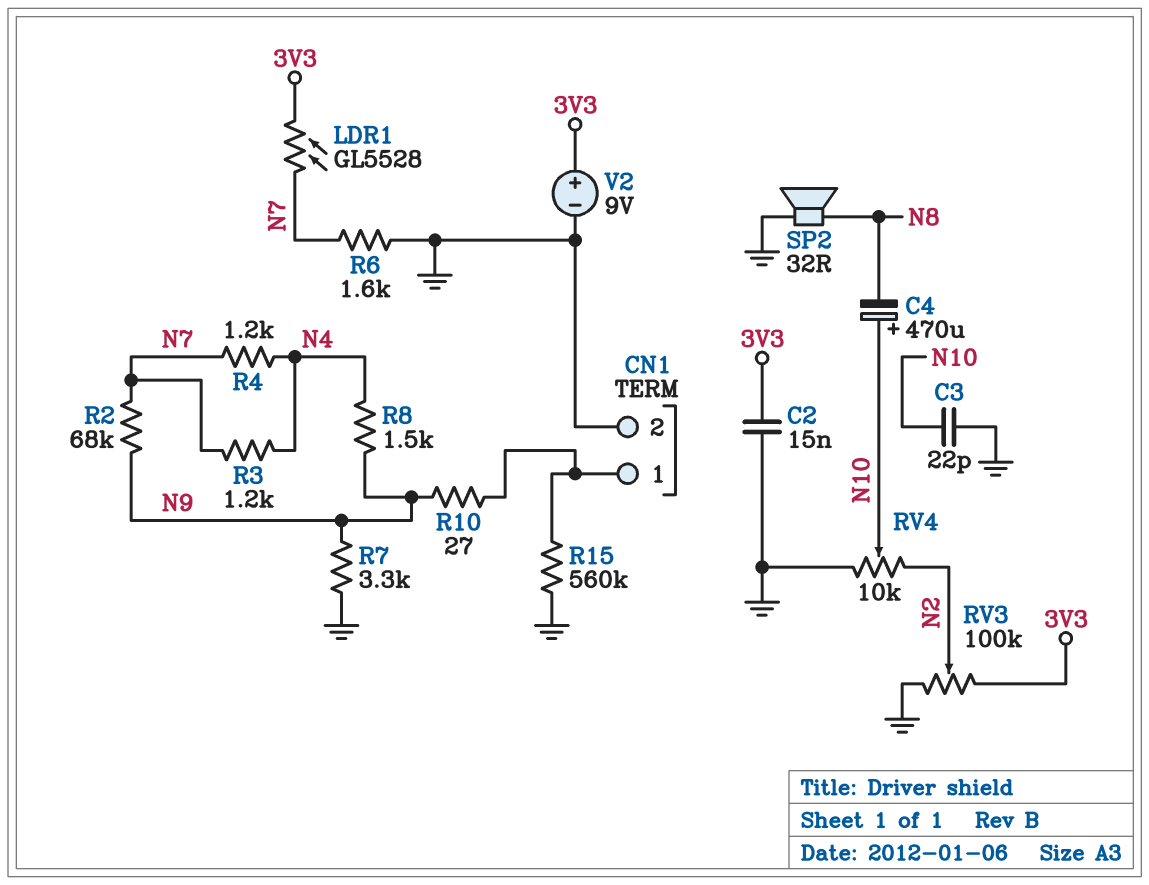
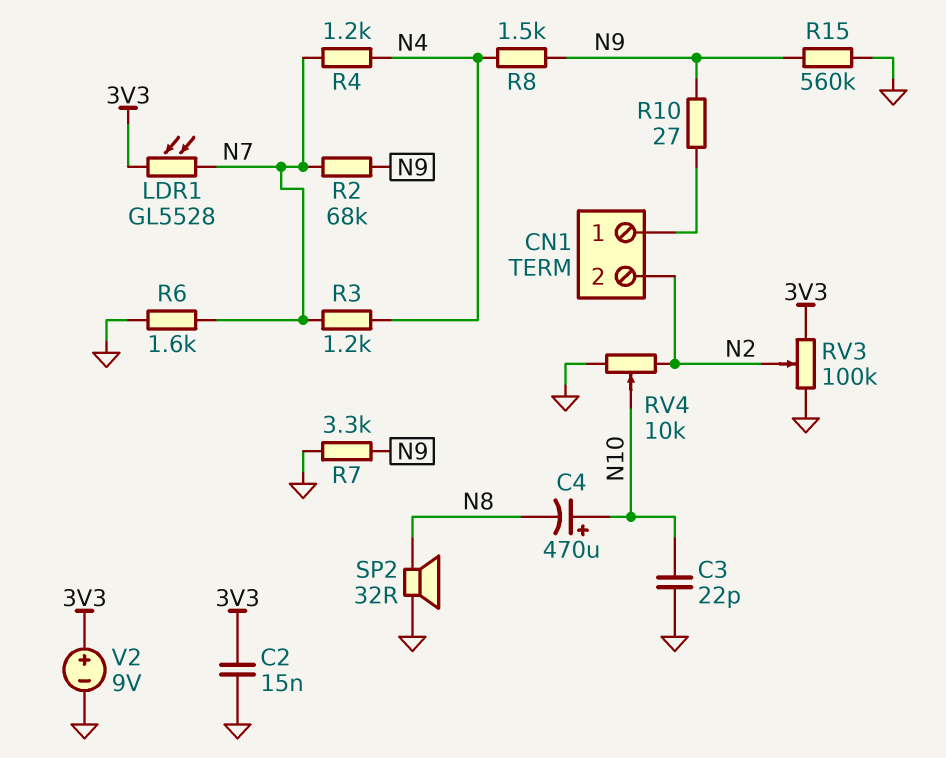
CN1 pin 2: GND -> N2
R15: 560k (CN1/1, GND) -> 560k (GND, N9)

